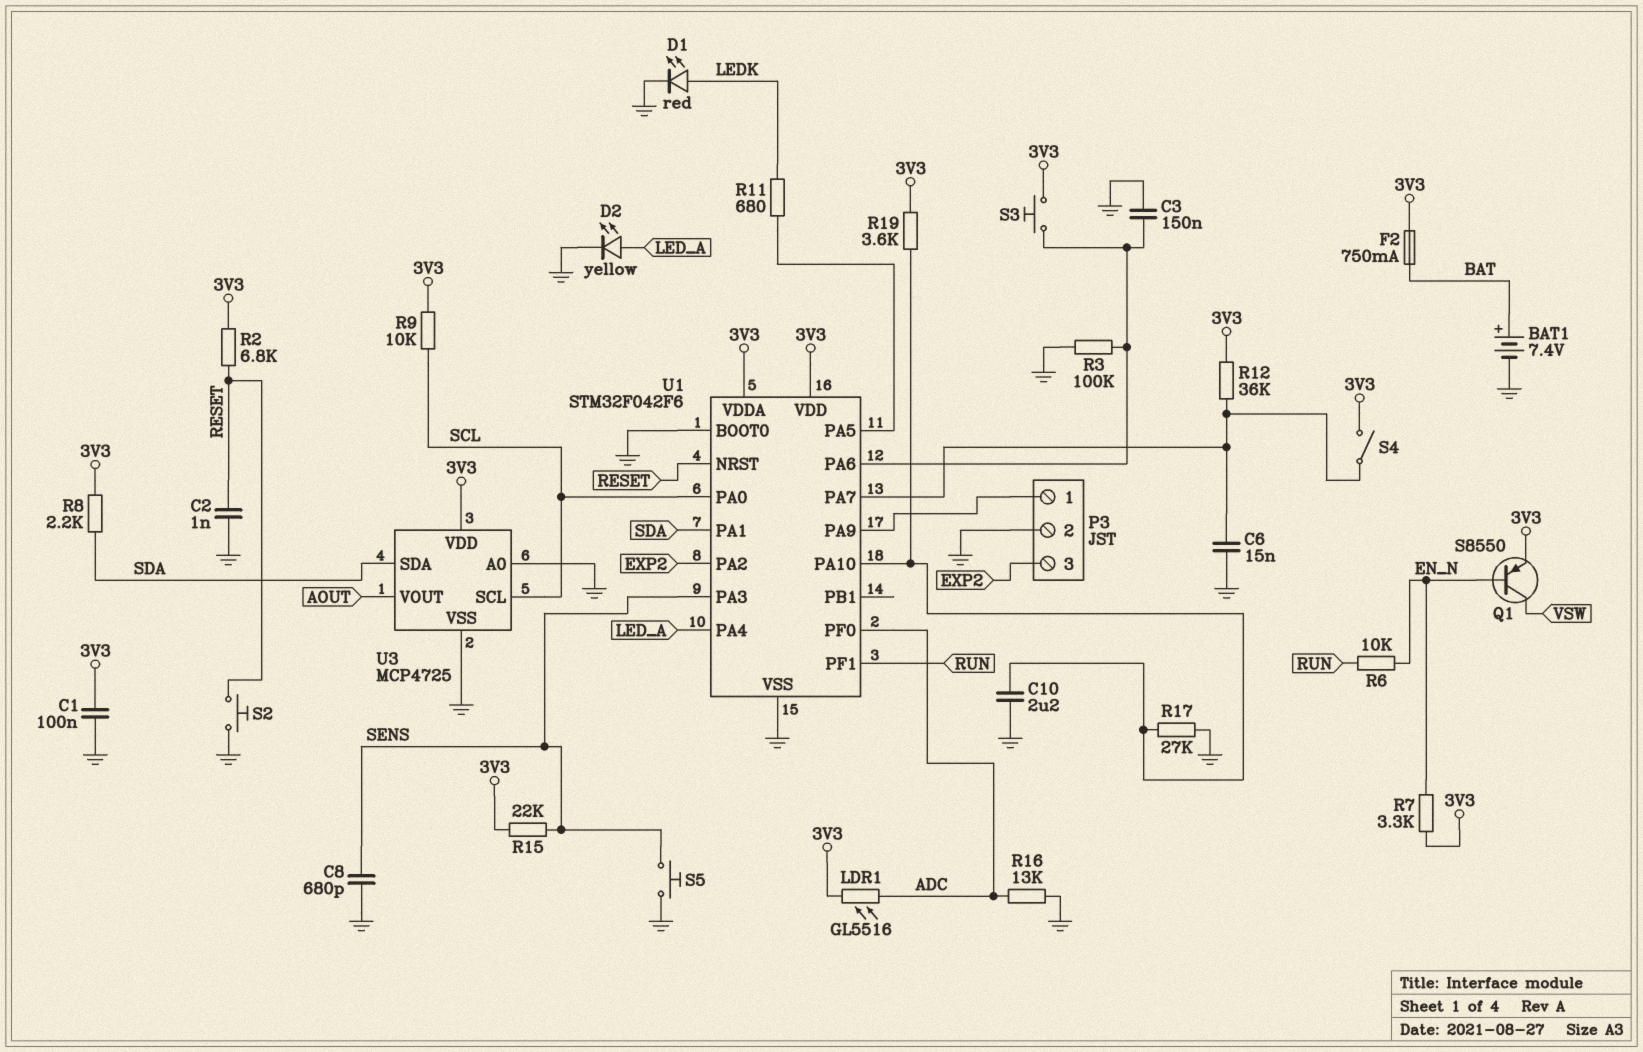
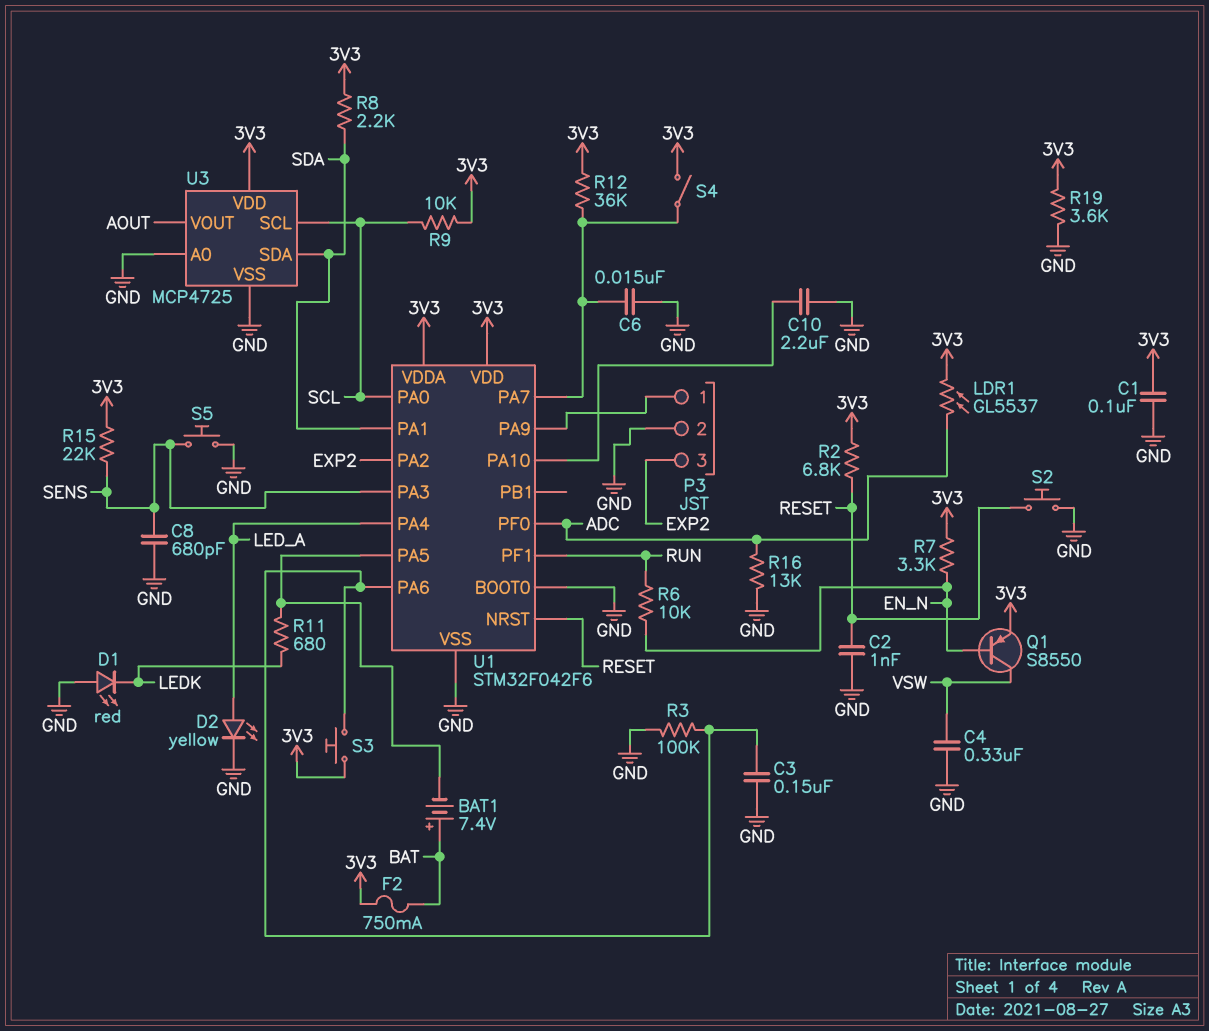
BAT1: 7.4V (plus BAT, minus GND) -> 7.4V (plus BAT, minus U1/PA5)
C4: none -> 330nF (GND, VSW)
D1: LED red (A LEDK, K GND) -> LED red (A GND, K LEDK)
LDR1: GL5516 (3V3, ADC) -> GL5537 (3V3, ADC)
R17: 27k (GND, U1/PA10) -> none
R19: 3.6k (3V3, U1/PA10) -> 3.6k (3V3, GND)

